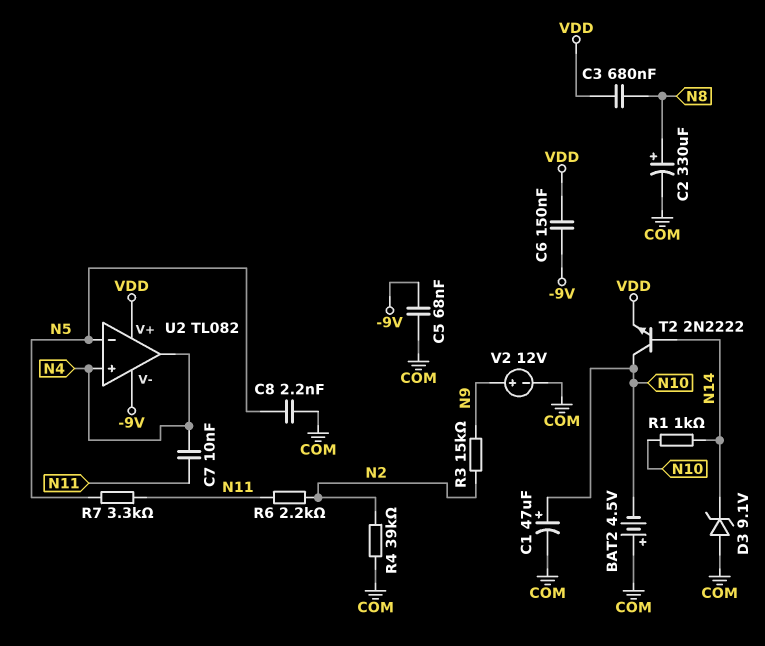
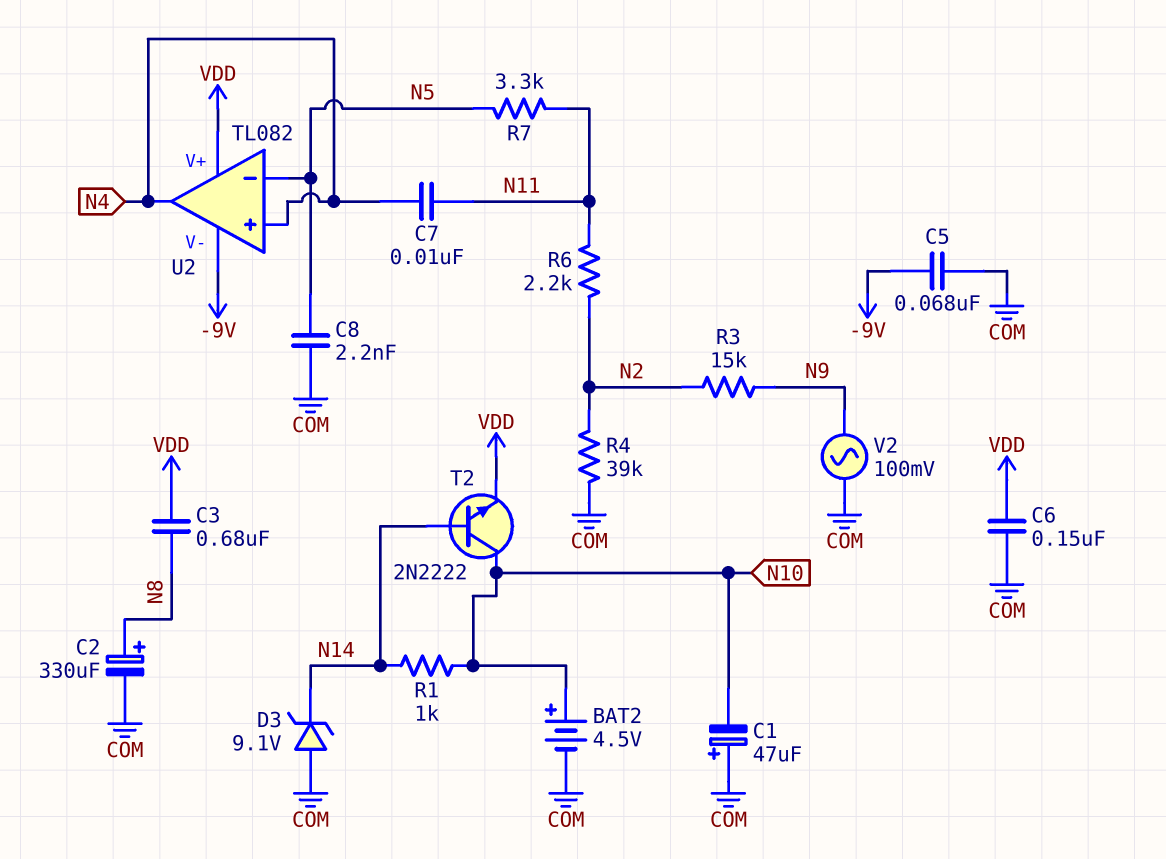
BAT2: 4.5V (plus COM, minus N10) -> 4.5V (plus N10, minus COM)
C1: 47uF (plus N10, minus COM) -> 47uF (plus COM, minus N10)
C6: 150nF (-9V, VDD) -> 150nF (COM, VDD)
V2: 12V (plus N9, minus COM) -> AC 100mV (COM, N9)

